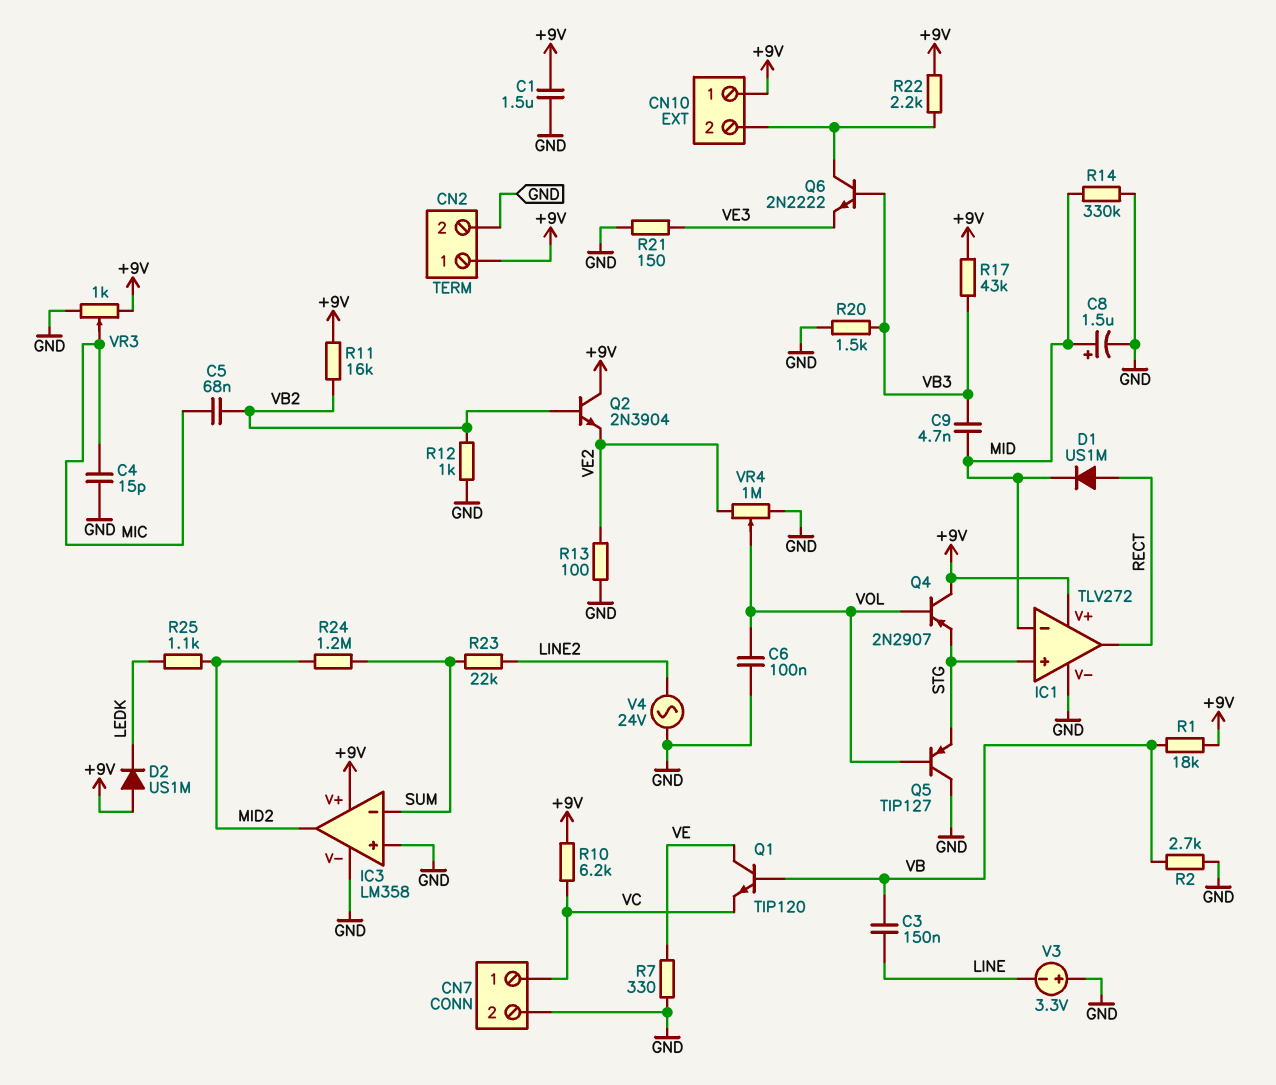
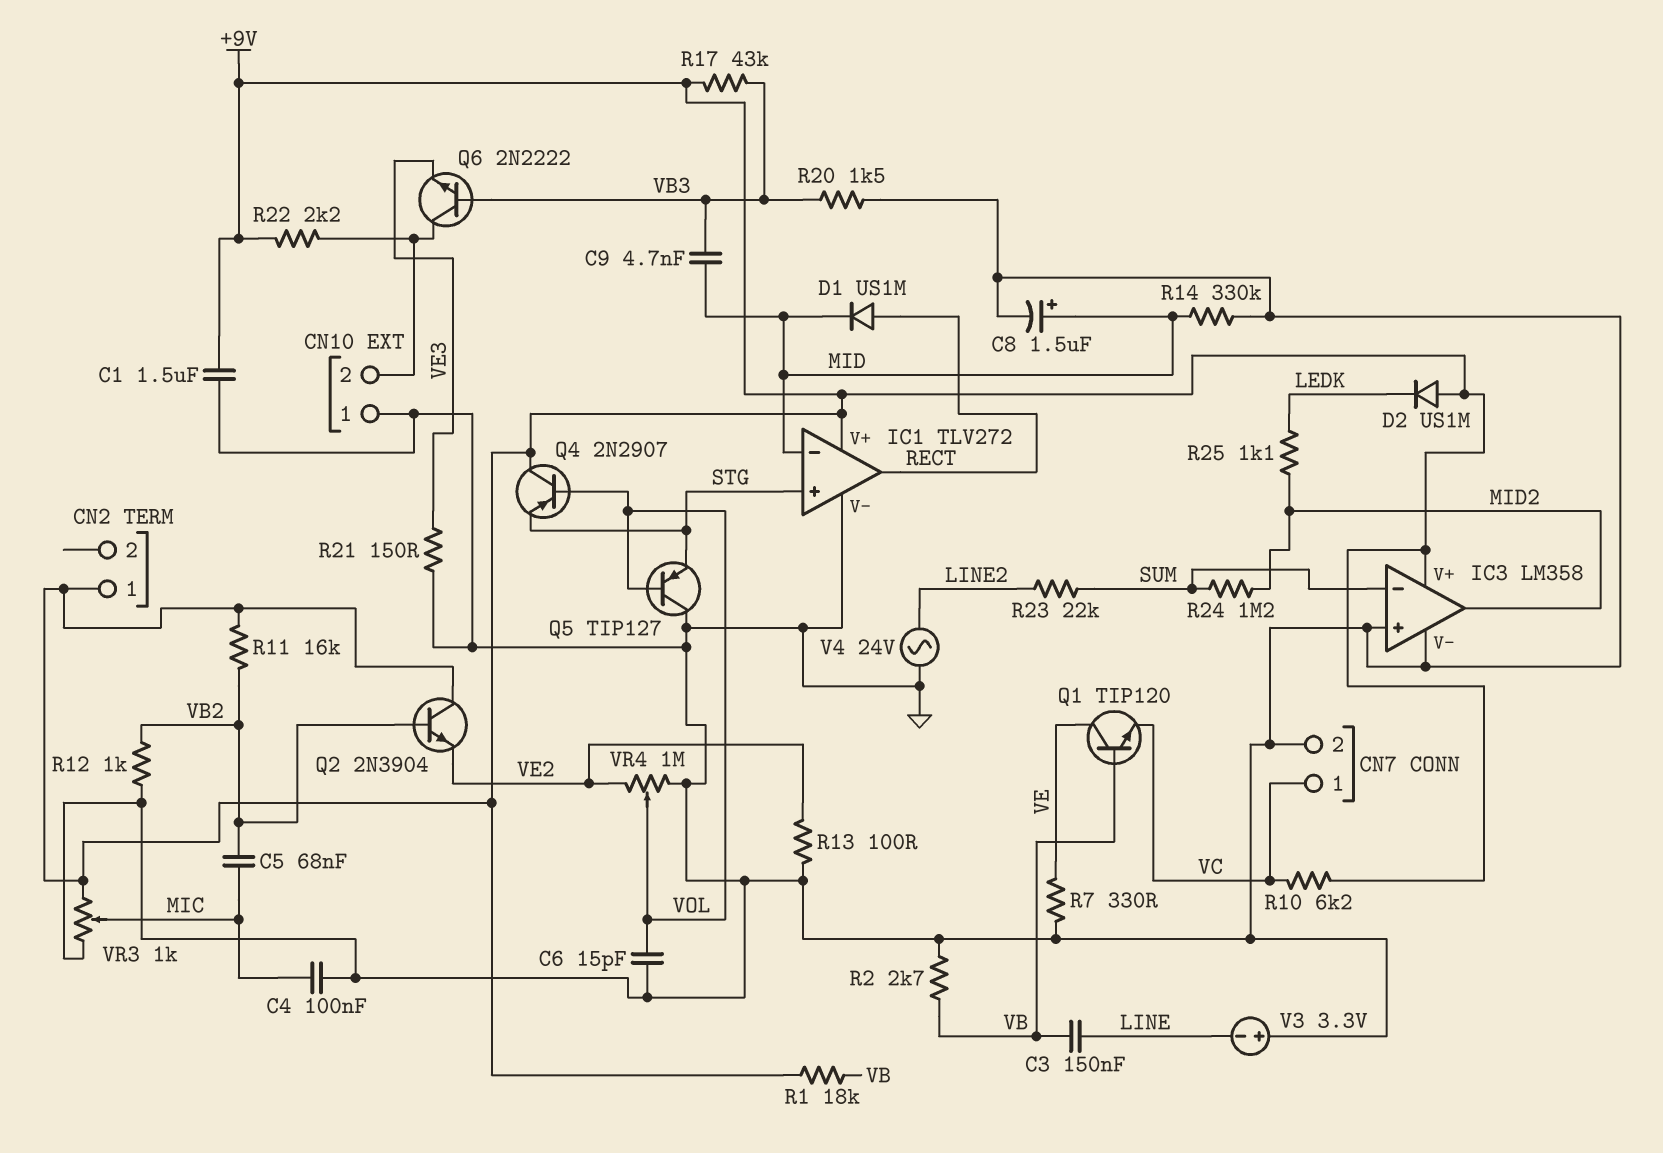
C4: 15pF (GND, MIC) -> 100nF (GND, MIC)
C6: 100nF (GND, VOL) -> 15pF (GND, VOL)
CN2 pin 2: GND -> none
CN10 pin 1: +9V -> GND

